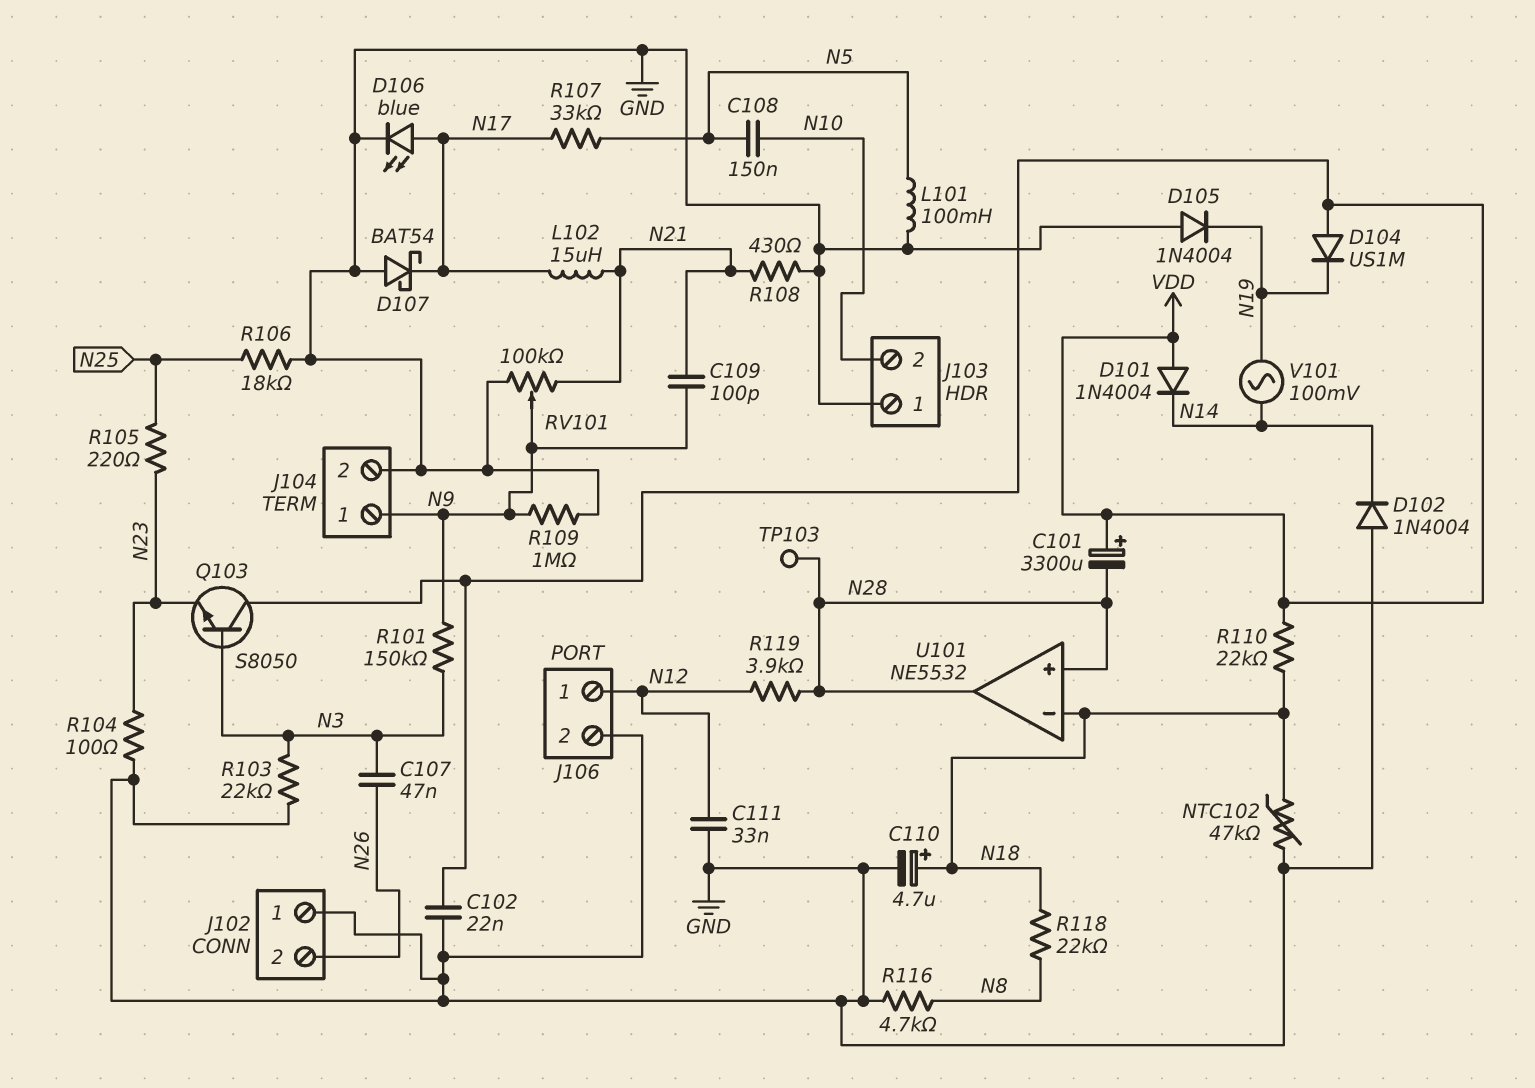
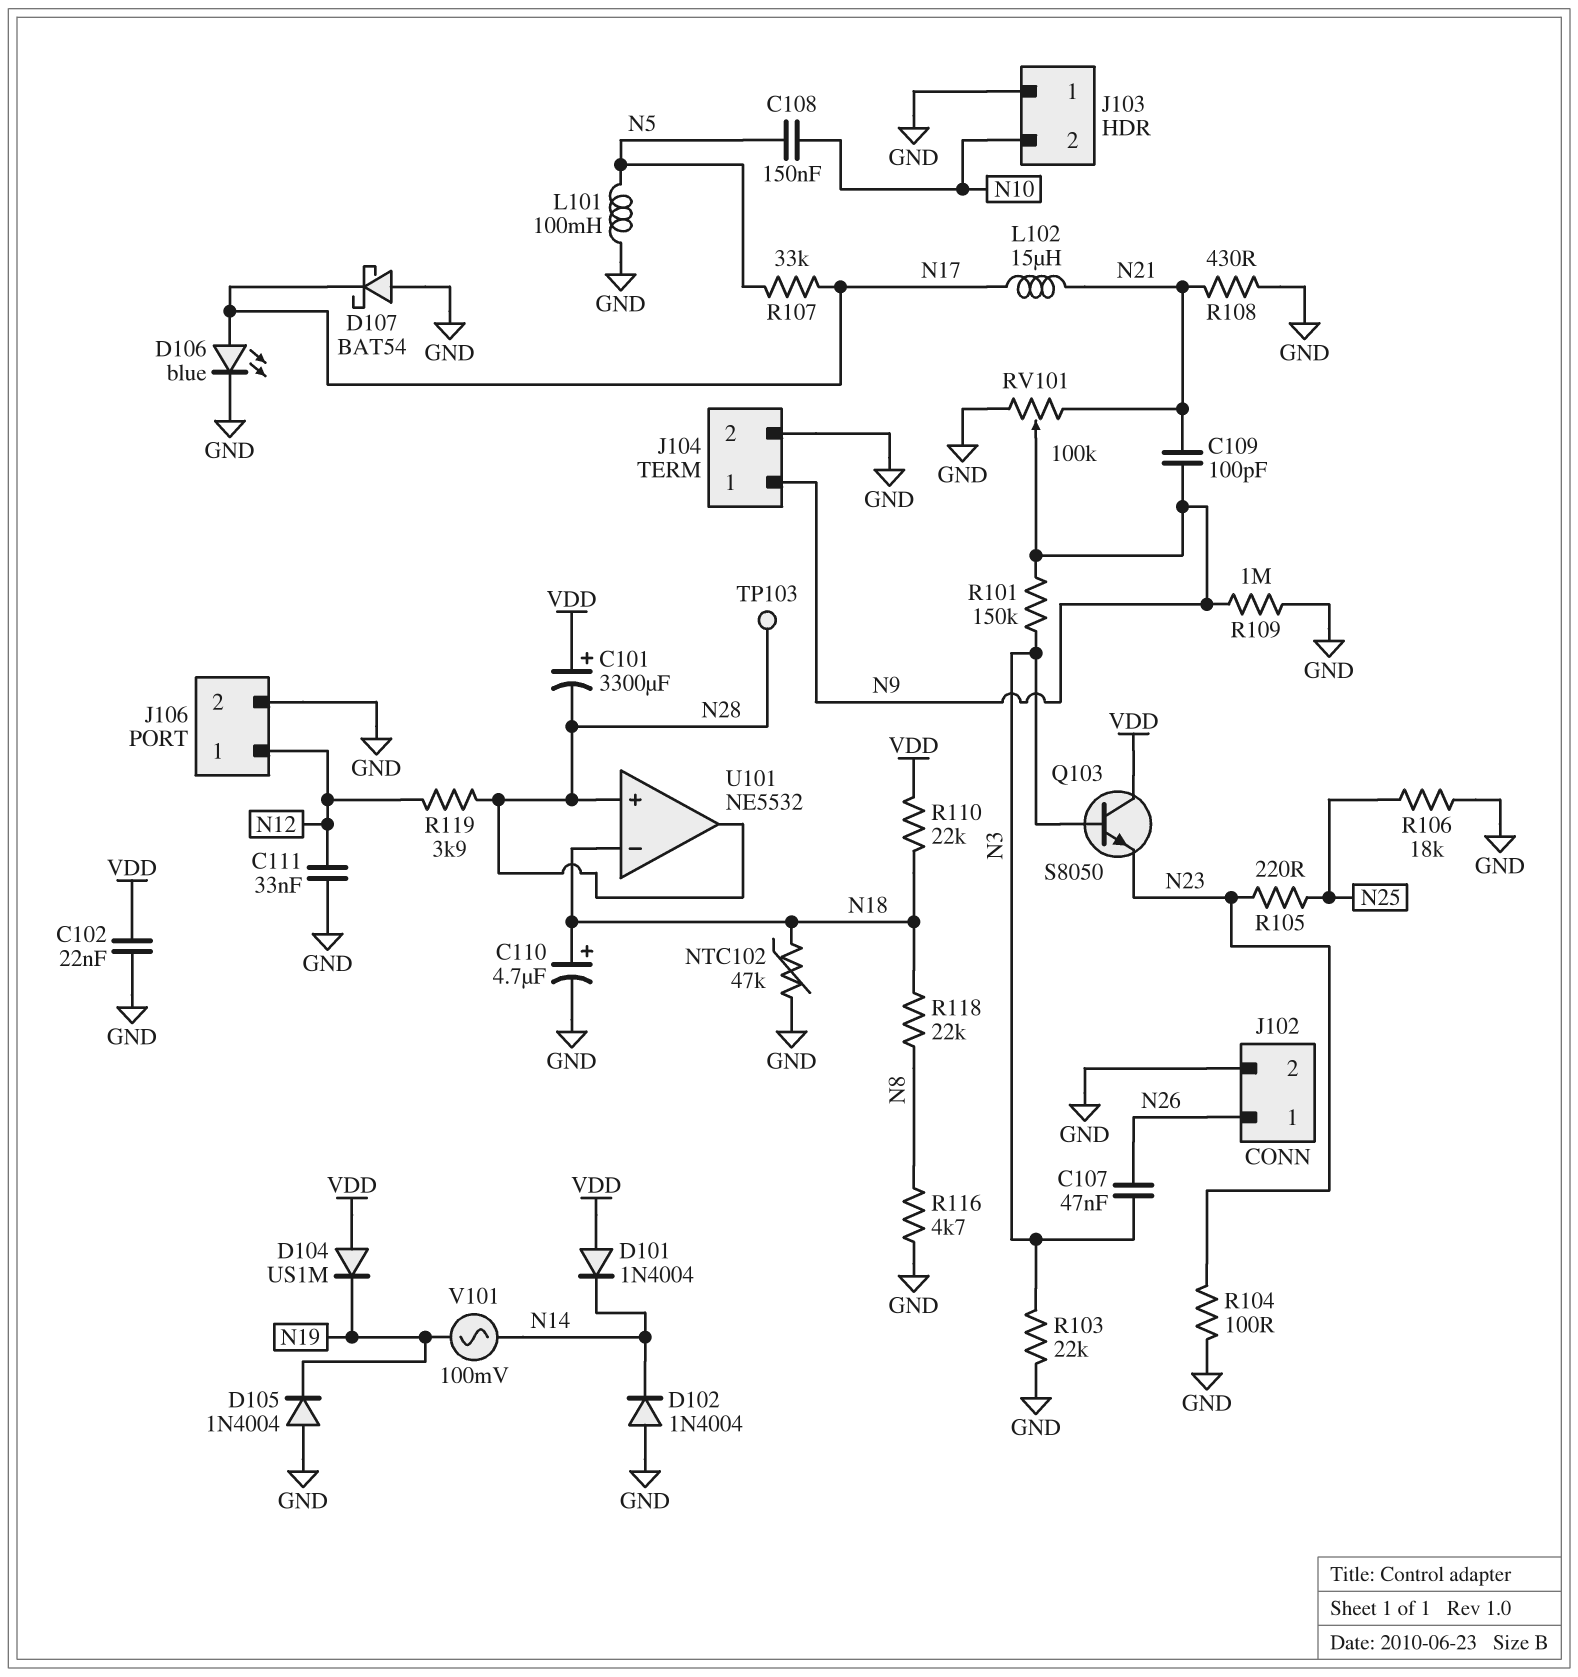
J102 pin 1: GND -> N26
J102 pin 2: N26 -> GND

